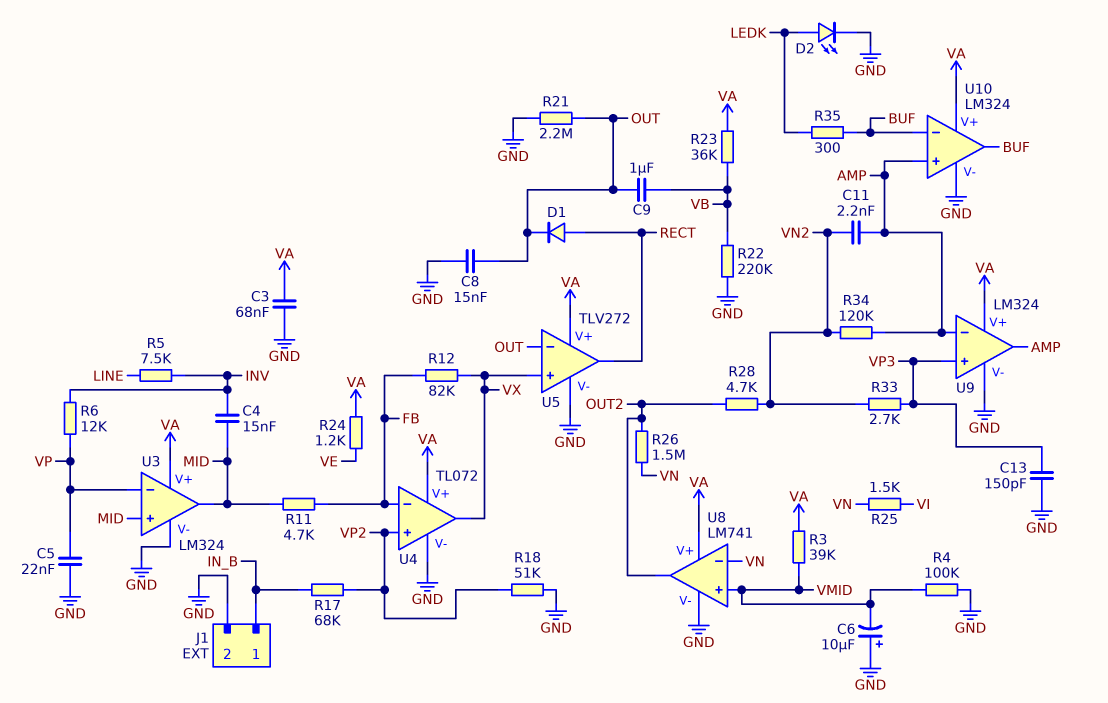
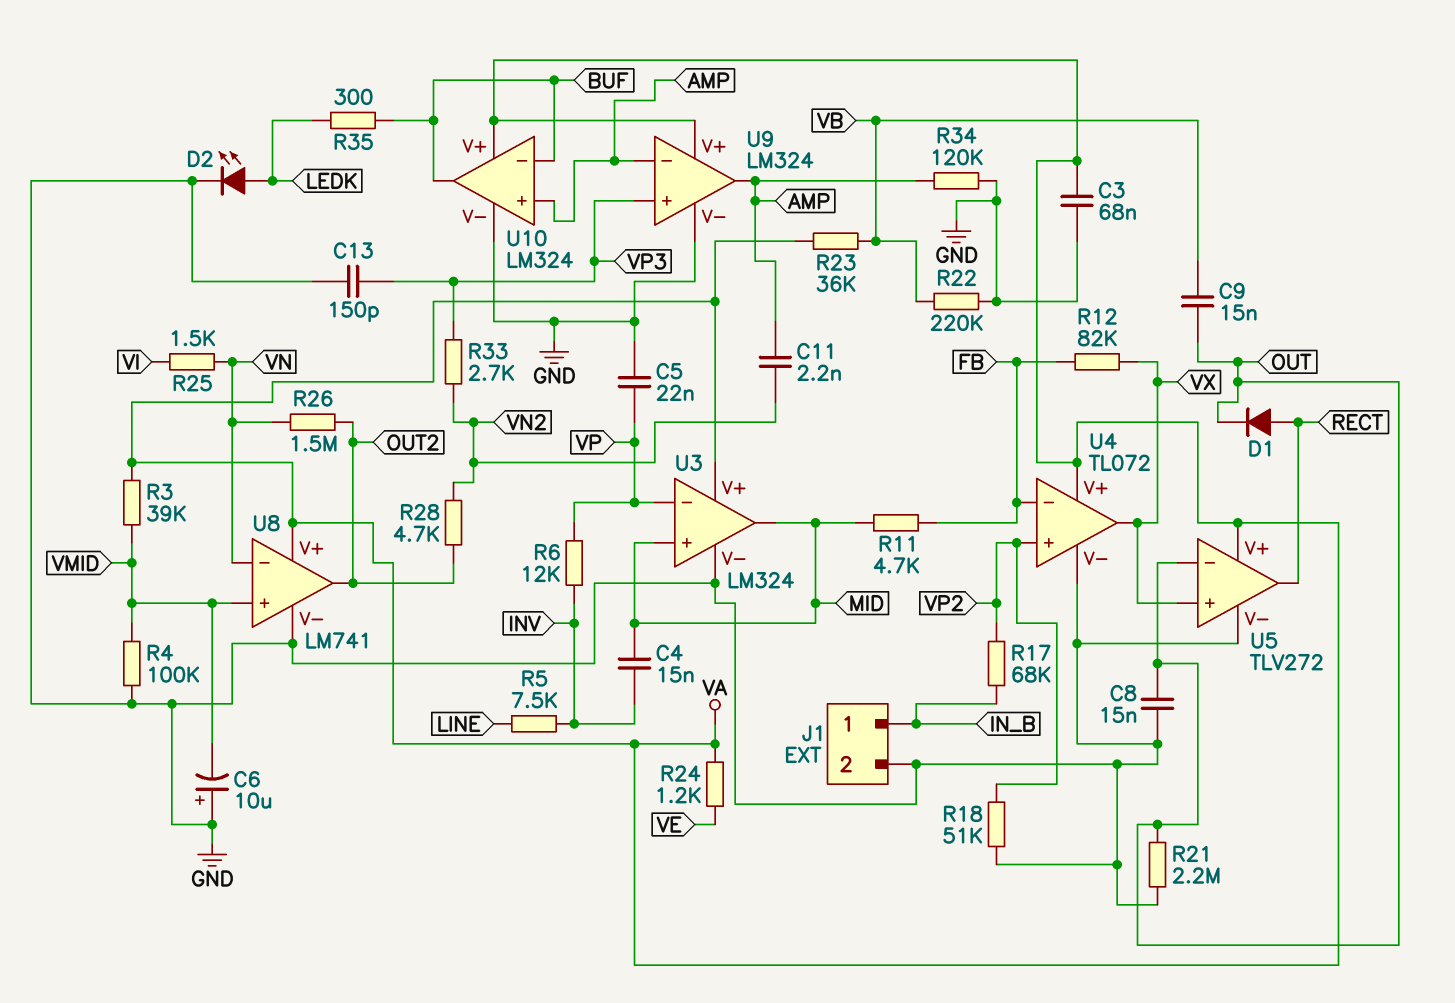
C9: 1uF (OUT, VB) -> 15nF (OUT, VB)
R34: 120k (AMP, VN2) -> 120k (AMP, GND)

